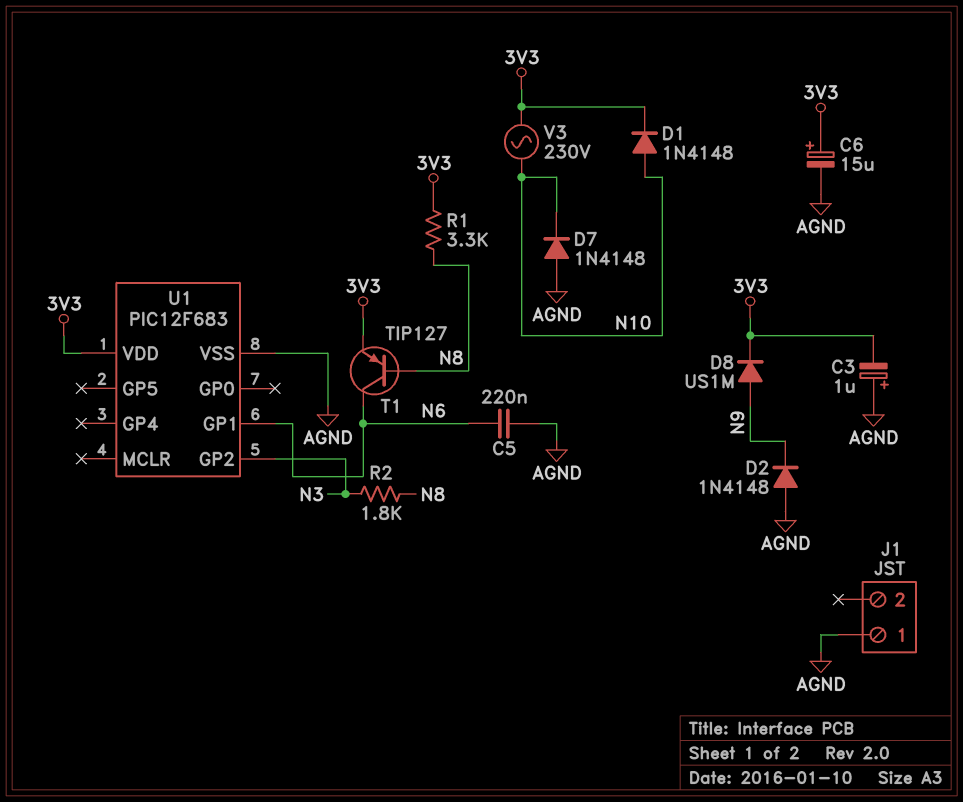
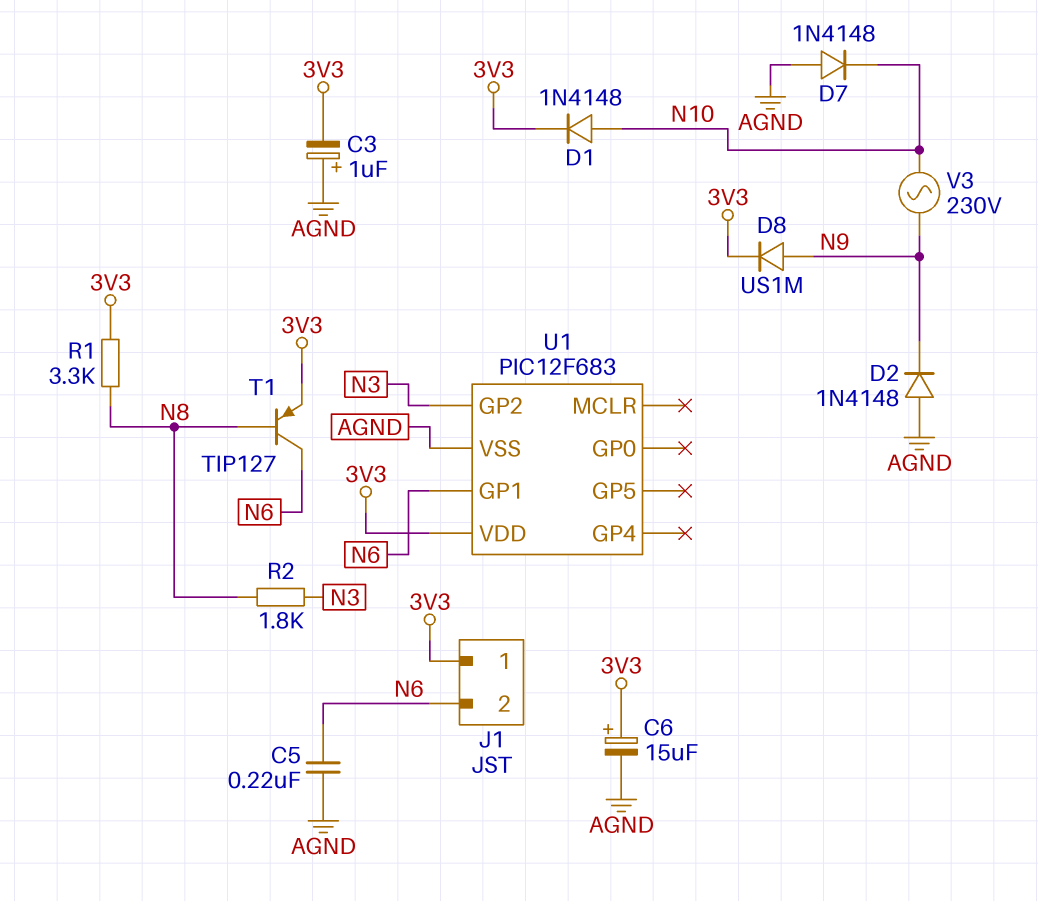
J1 pin 1: AGND -> 3V3
J1 pin 2: none -> N6
V3: AC 230V (3V3, N10) -> AC 230V (N9, N10)

